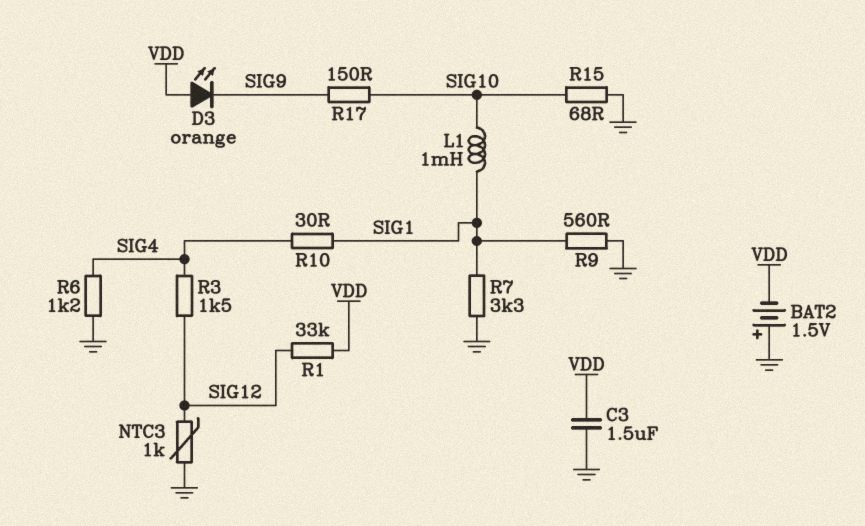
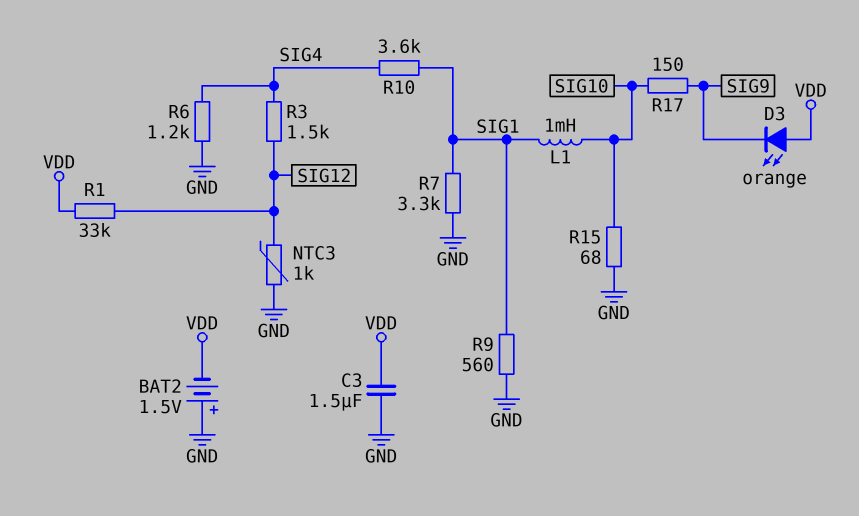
R10: 30 (SIG1, SIG4) -> 3.6k (SIG1, SIG4)

